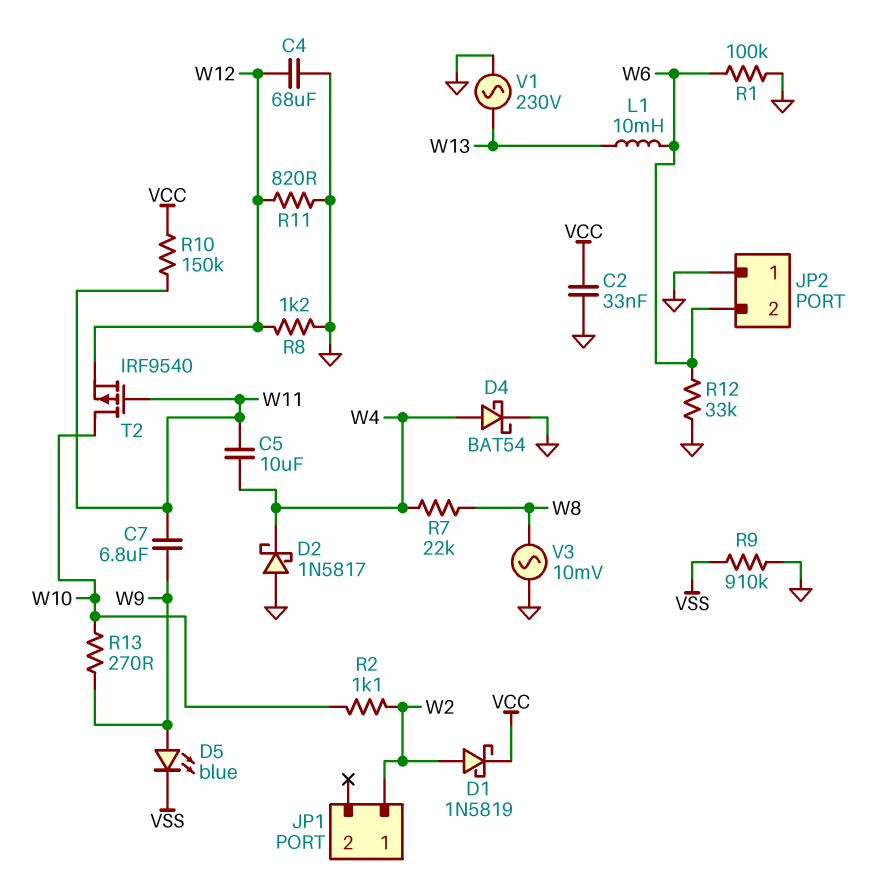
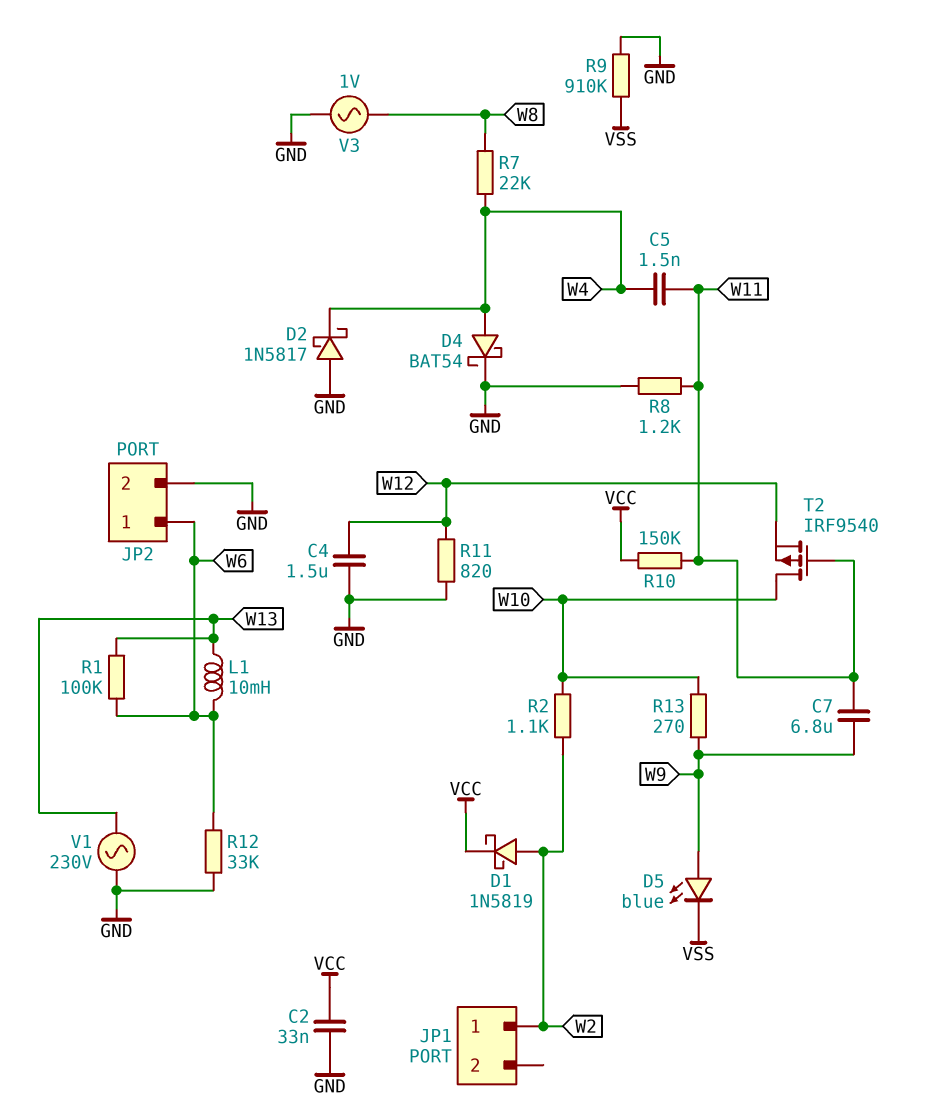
C4: 68uF (GND, W12) -> 1.5uF (GND, W12)
C5: 10uF (W4, W11) -> 1.5nF (W4, W11)
JP2 pin 1: GND -> W6
JP2 pin 2: W6 -> GND
R1: 100k (GND, W6) -> 100k (W6, W13)
R8: 1.2k (GND, W12) -> 1.2k (GND, W11)
V3: AC 10mV (GND, W8) -> AC 1V (GND, W8)

